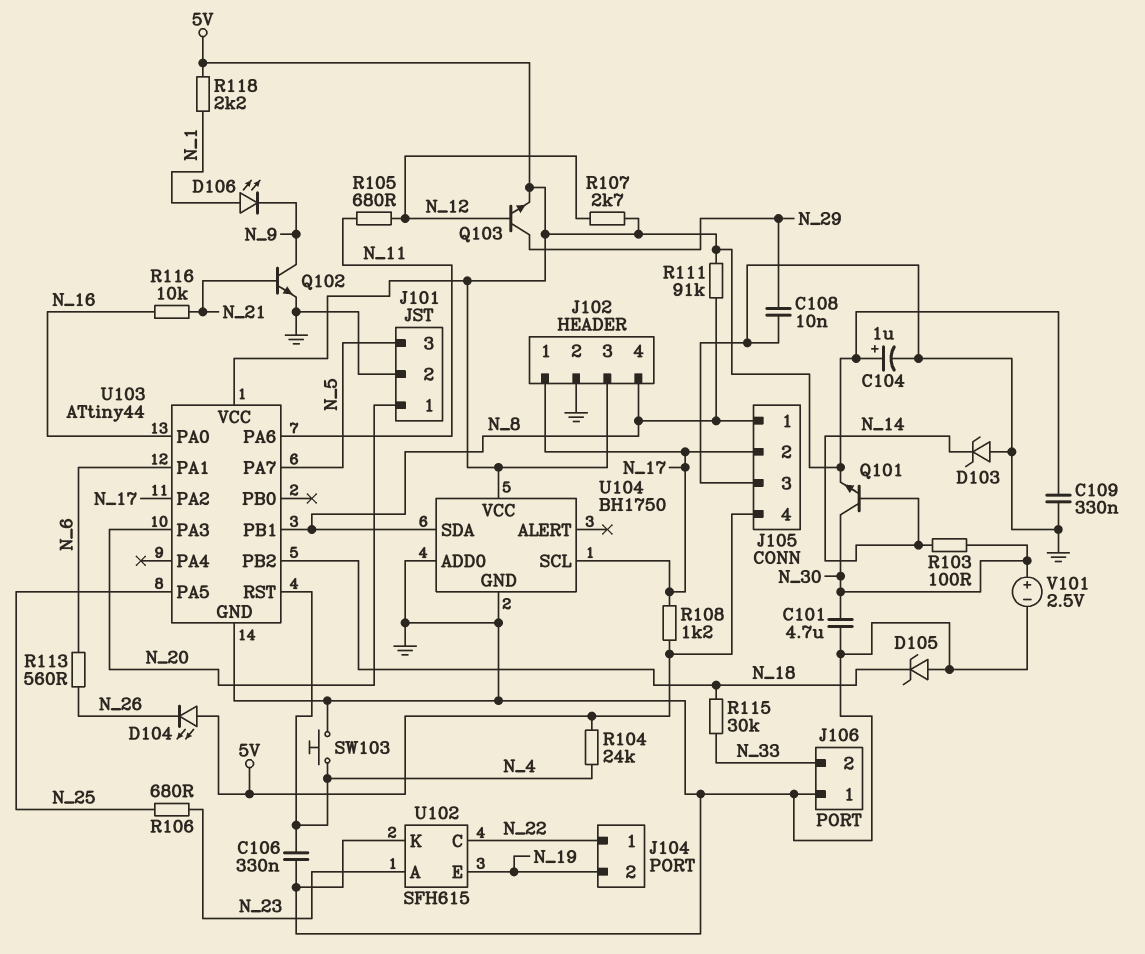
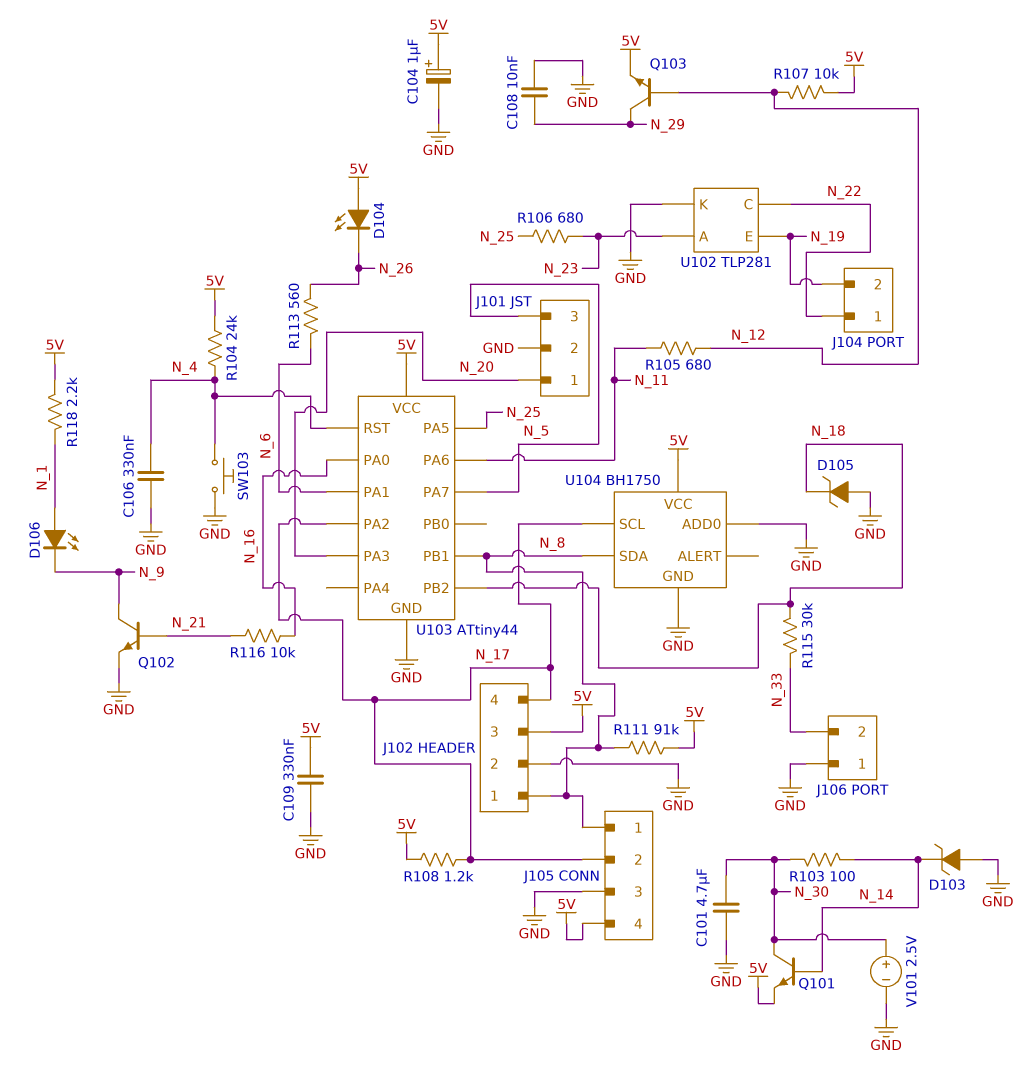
J102 pin 1: N_17 -> N_8
J102 pin 4: N_8 -> N_17
R107: 2.7k (5V, N_12) -> 10k (5V, N_12)
U102: SFH615 -> TLP281

